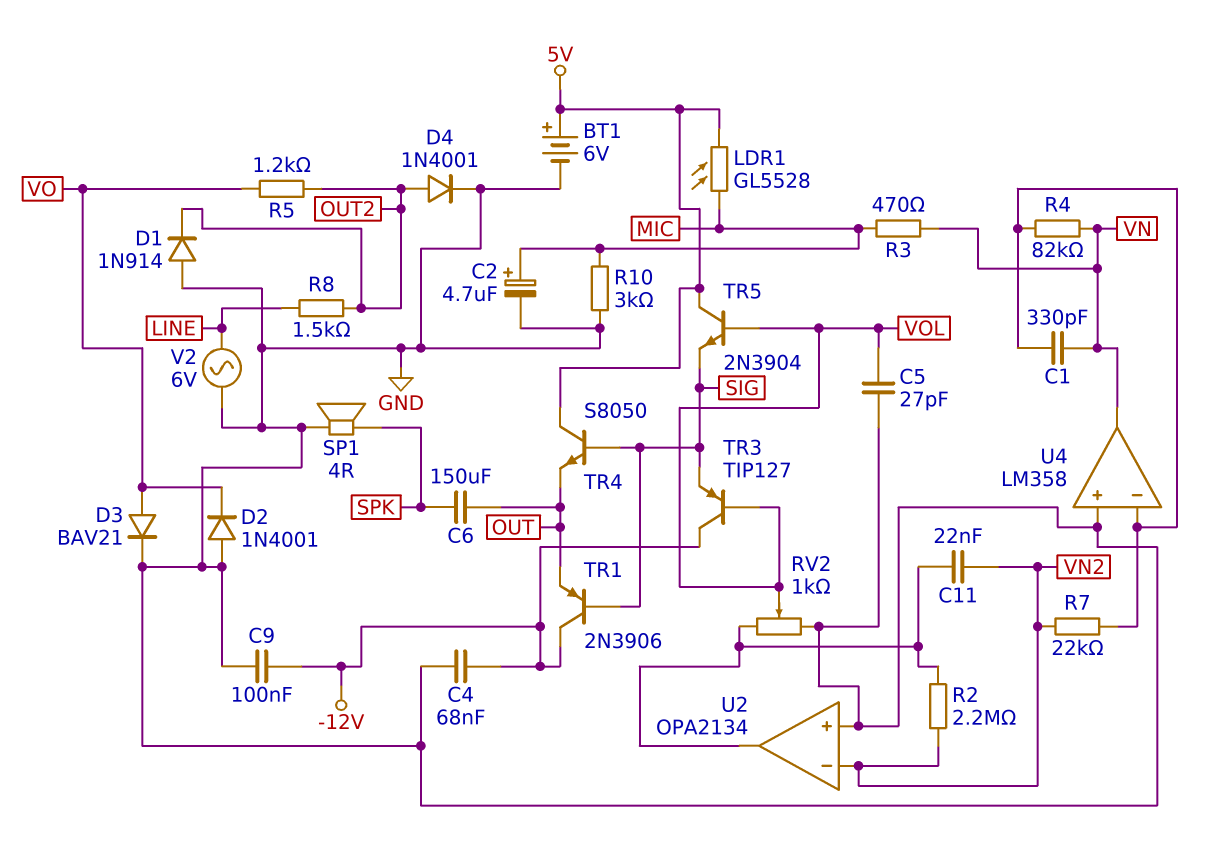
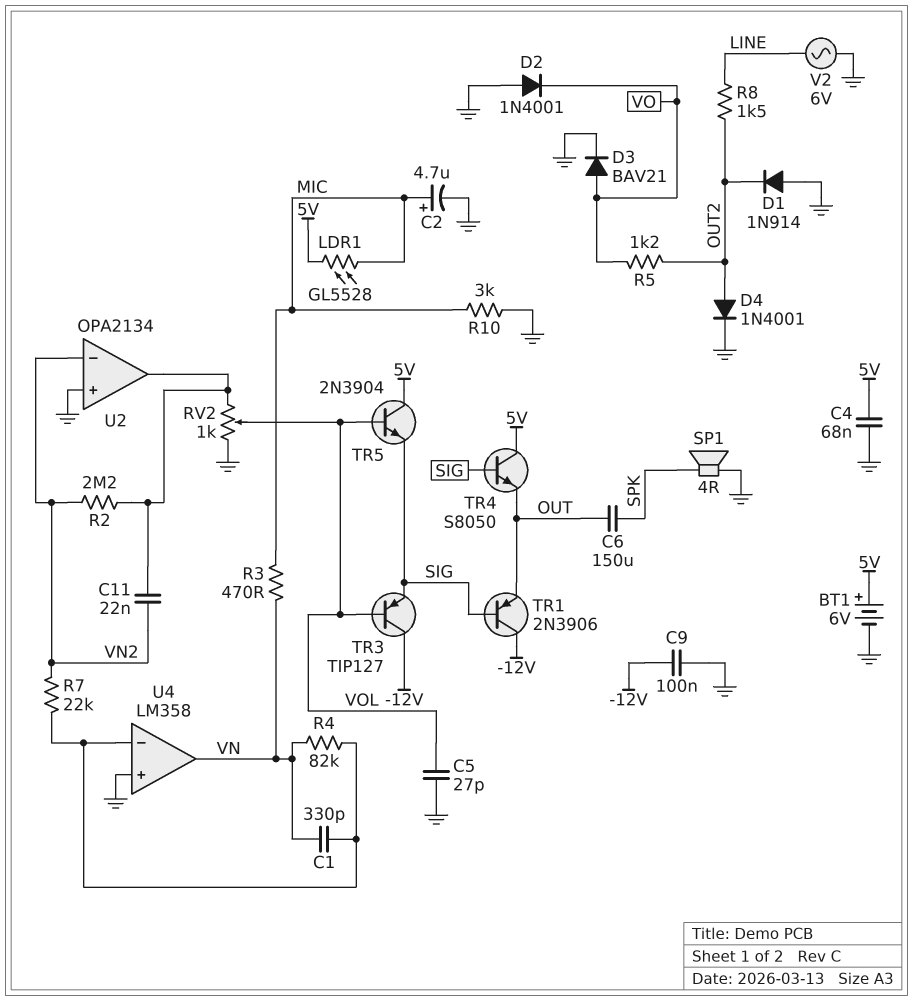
C4: 68nF (-12V, GND) -> 68nF (5V, GND)

